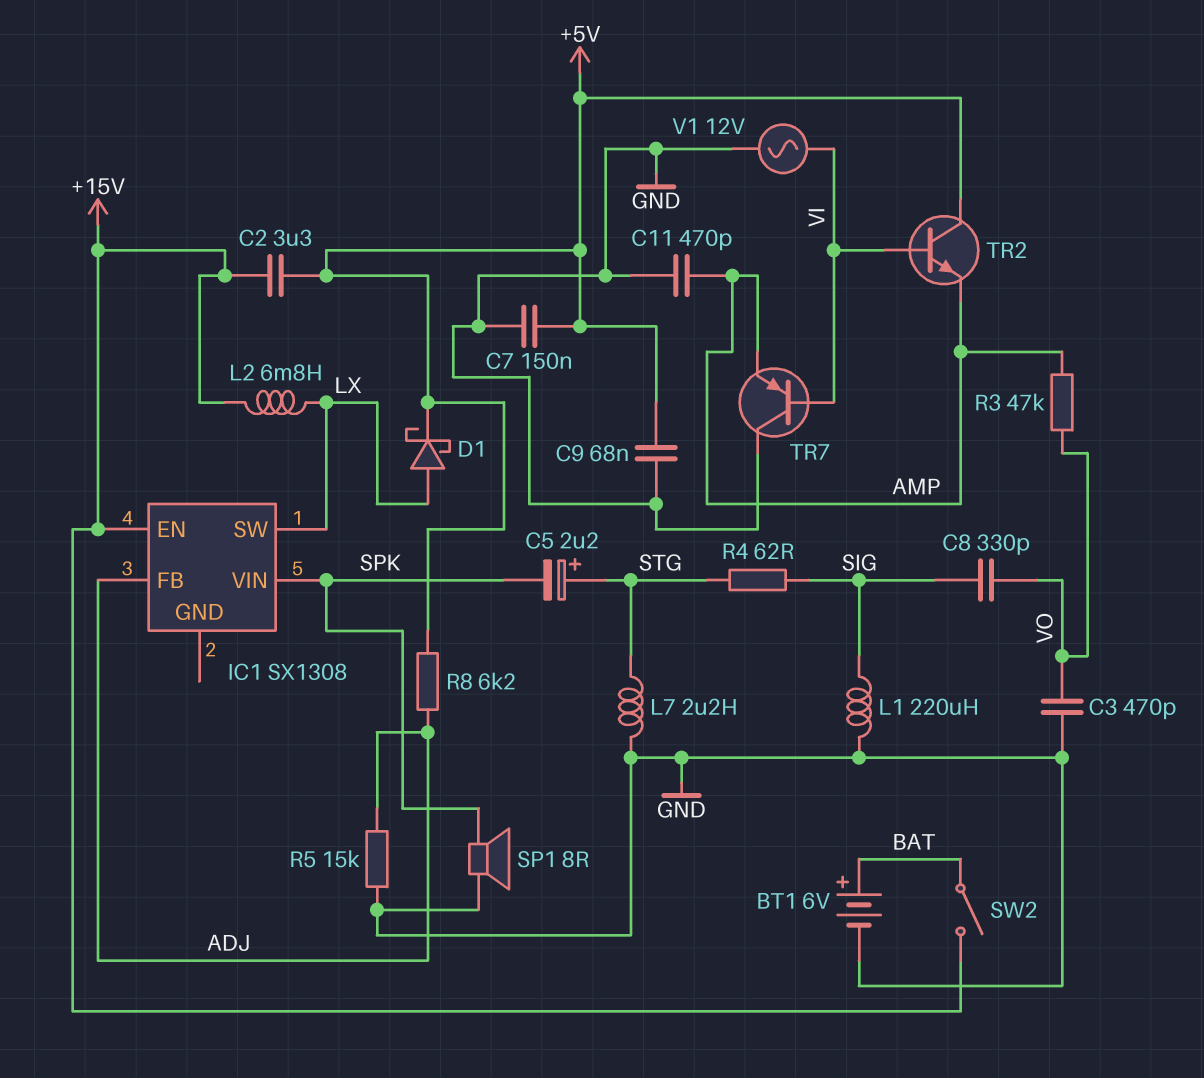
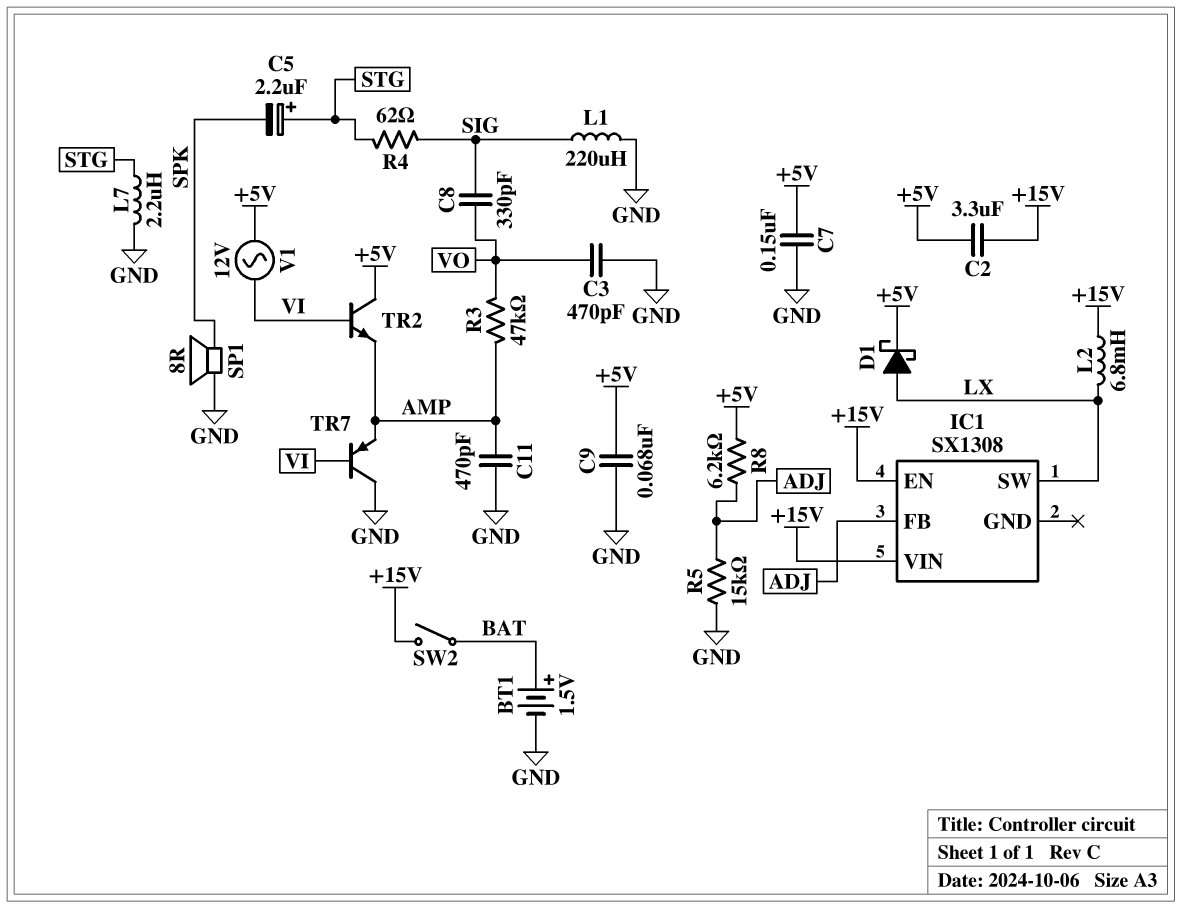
BT1: 6V (plus BAT, minus GND) -> 1.5V (plus BAT, minus GND)
IC1 pin VIN: SPK -> +15V
V1: AC 12V (GND, VI) -> AC 12V (+5V, VI)

